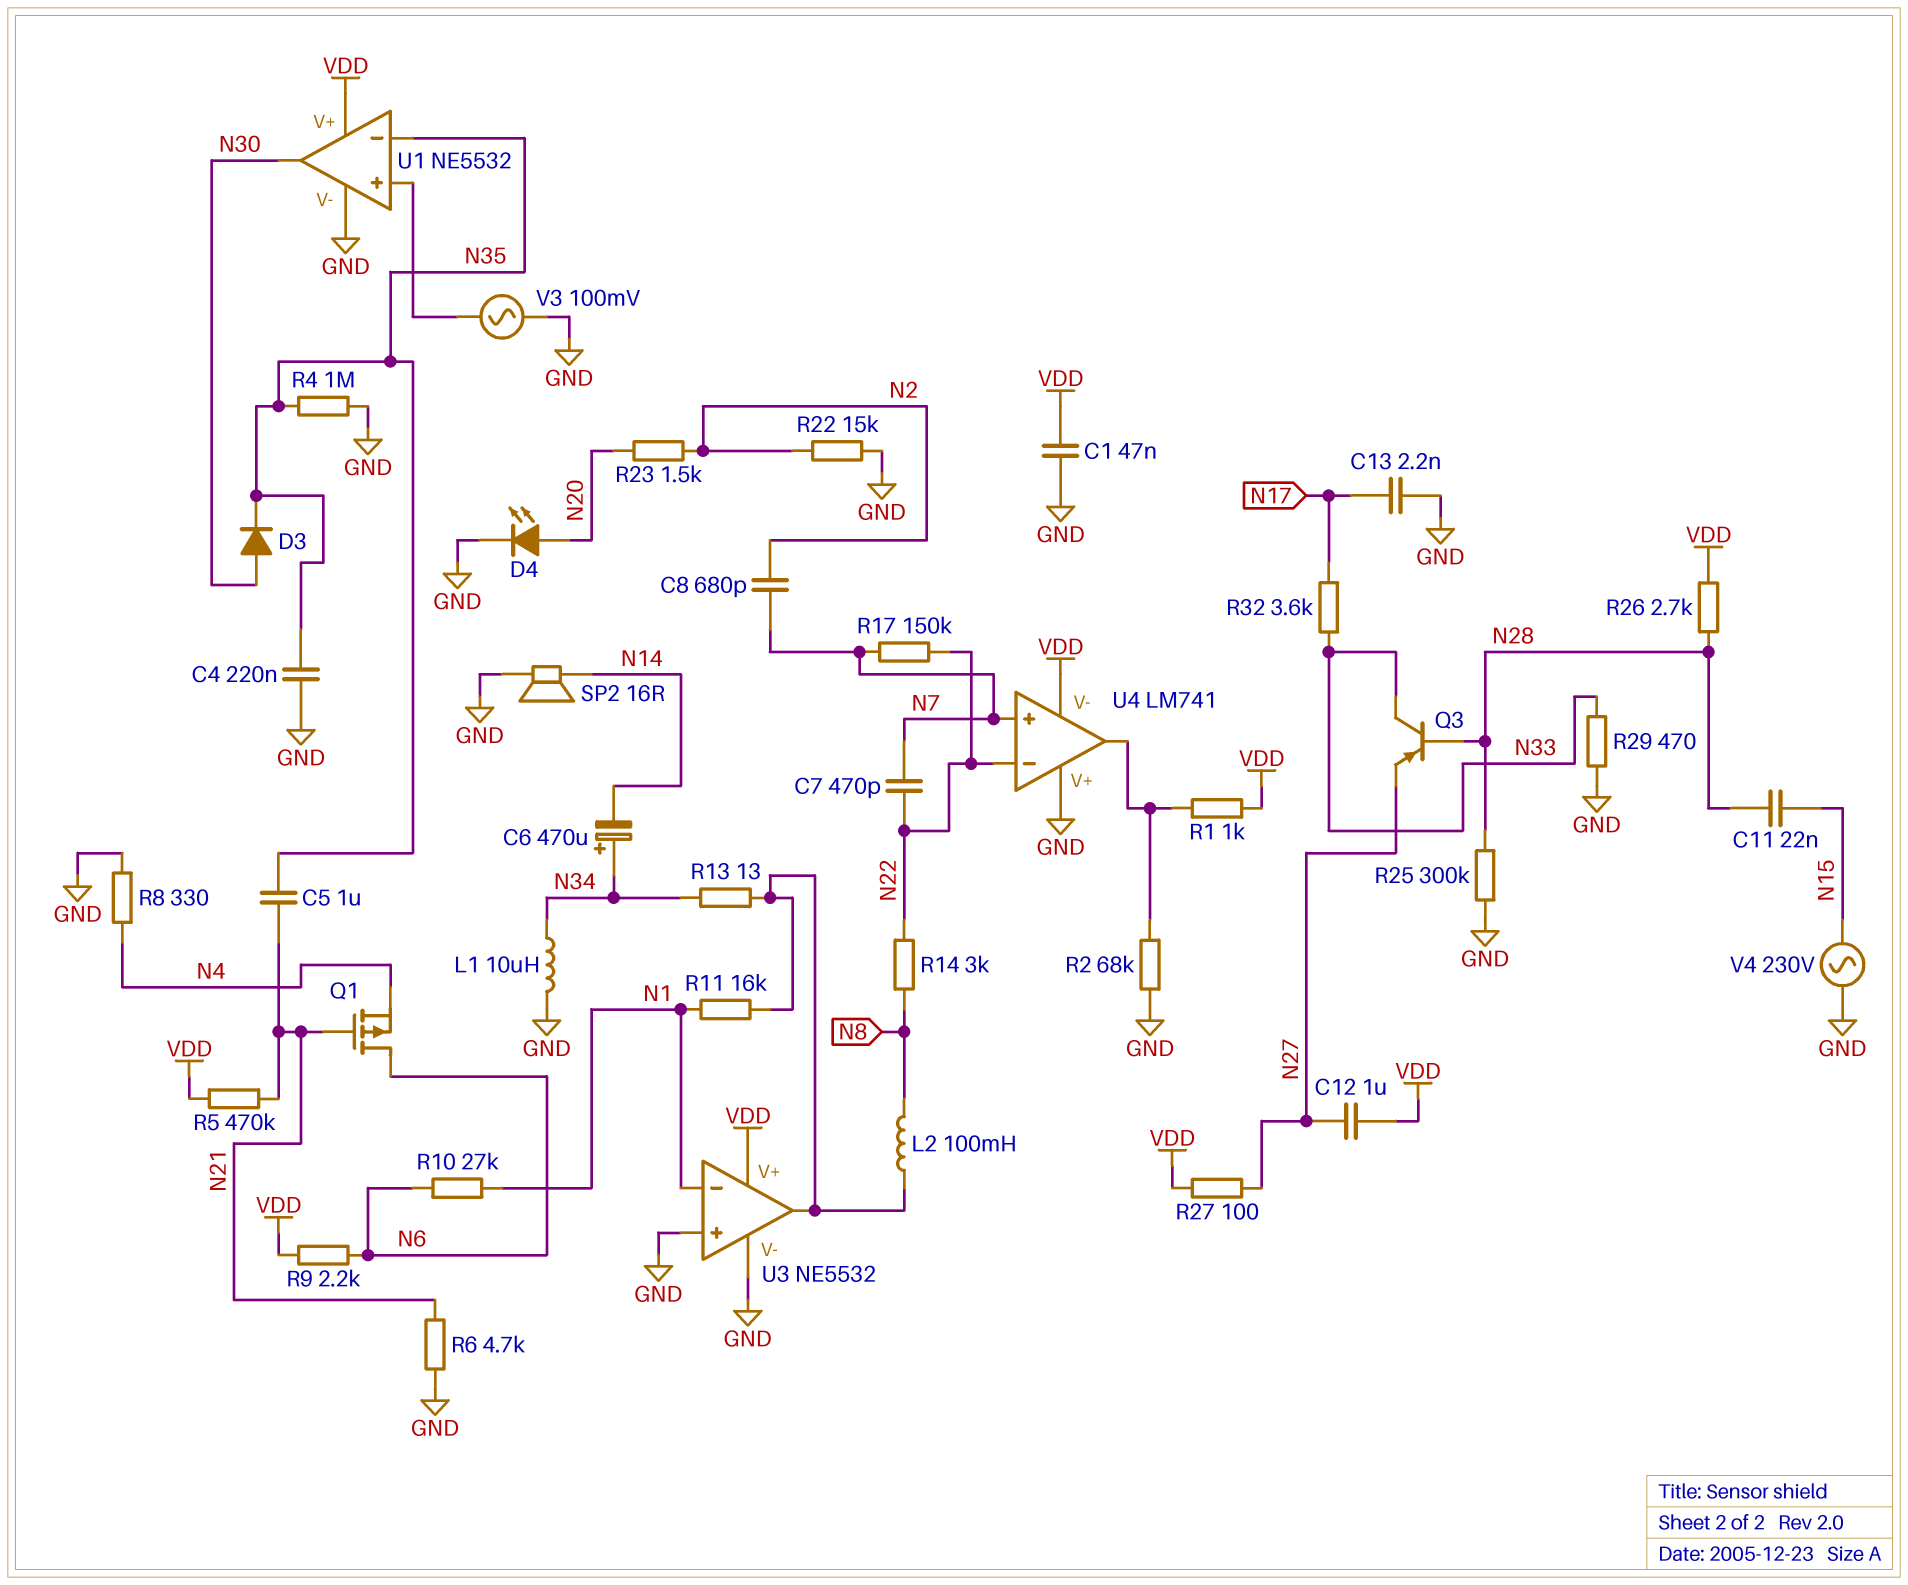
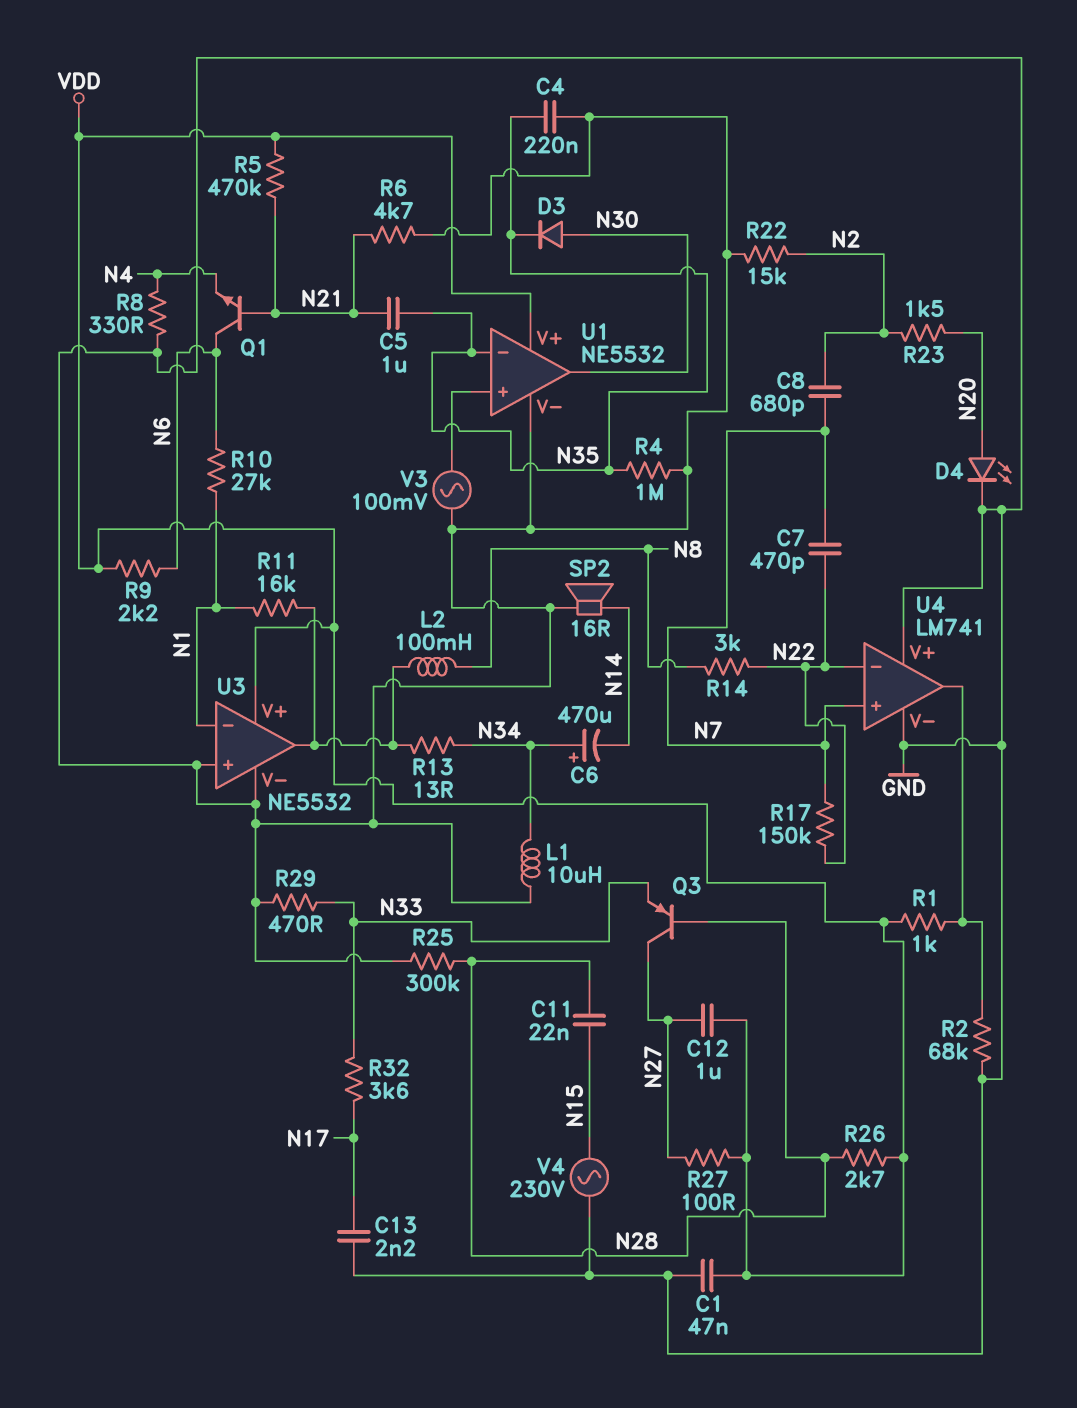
Q1: PMOS (G N21, D N6, S N4) -> NPN (B N21, C N6, E N4)
Q3: PNP (B N28, C N33, E N27) -> PNP (B N28, C N27, E N33)
U4 pin V-: VDD -> GND

